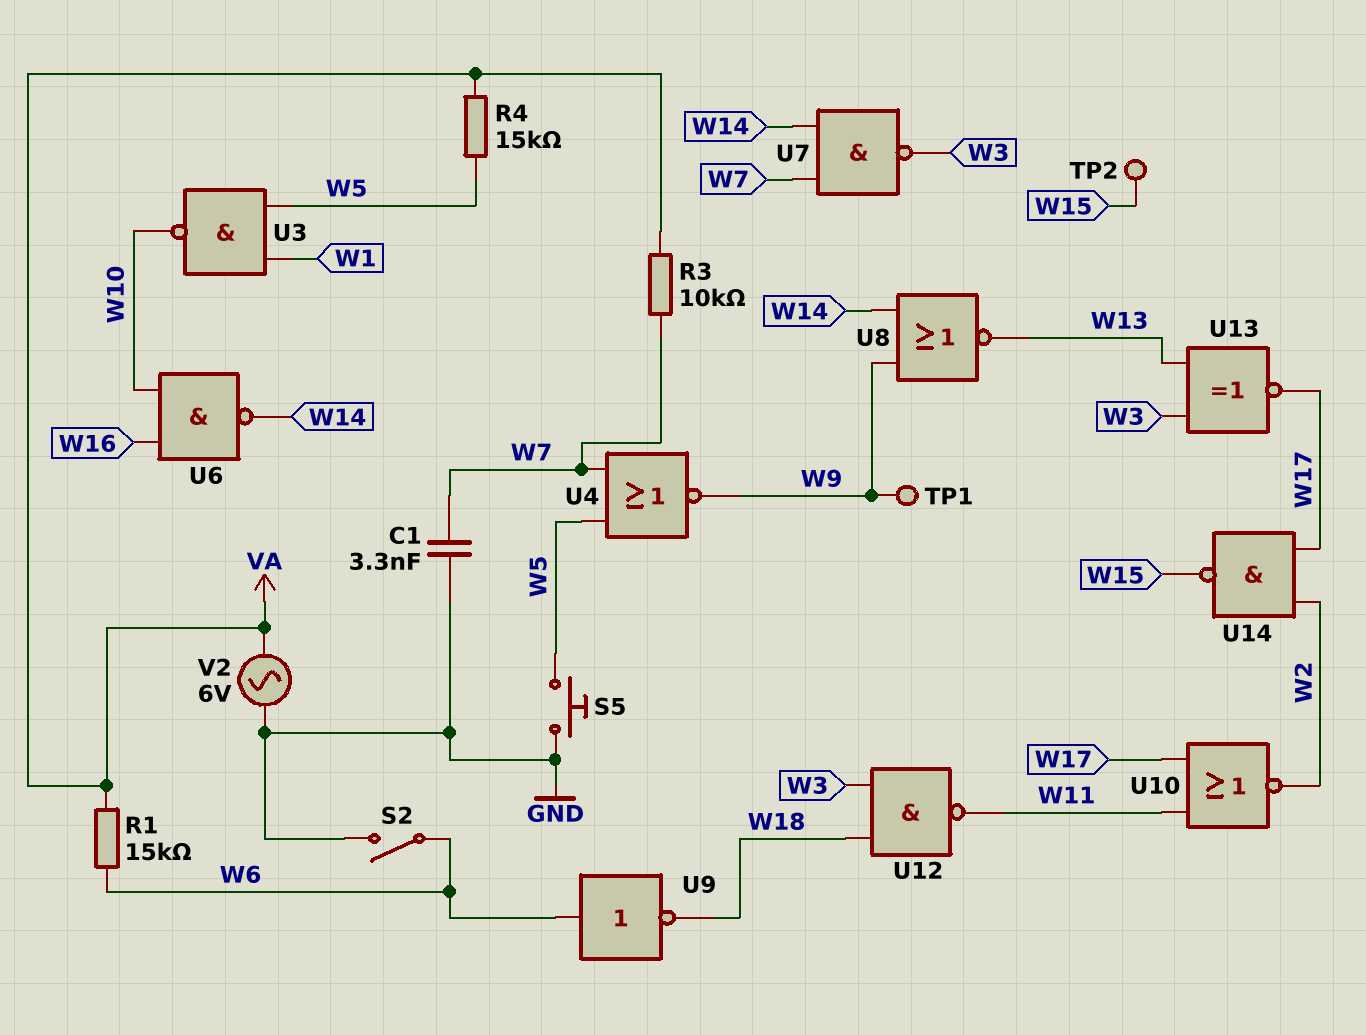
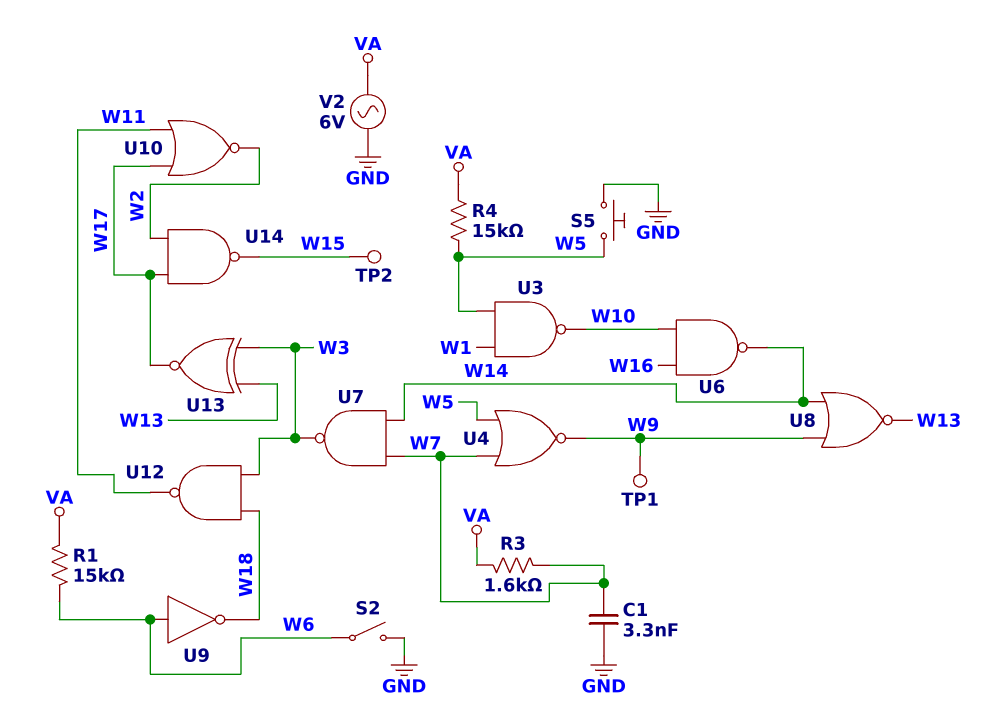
R3: 10k (VA, W7) -> 1.6k (VA, W7)

